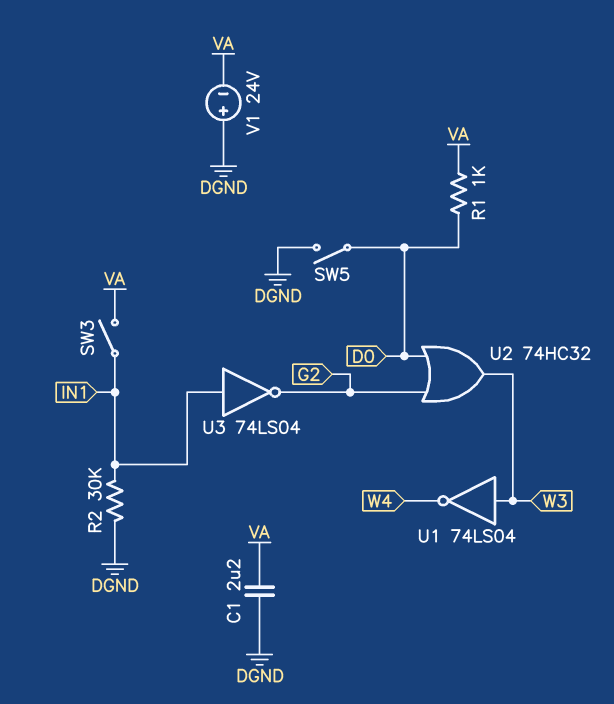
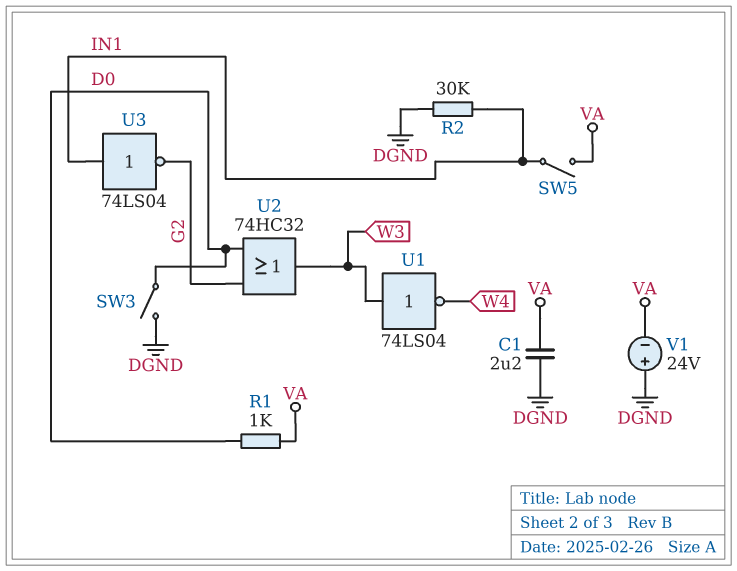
SW3: switch (IN1, VA) -> switch (D0, DGND)
SW5: switch (D0, DGND) -> switch (IN1, VA)

